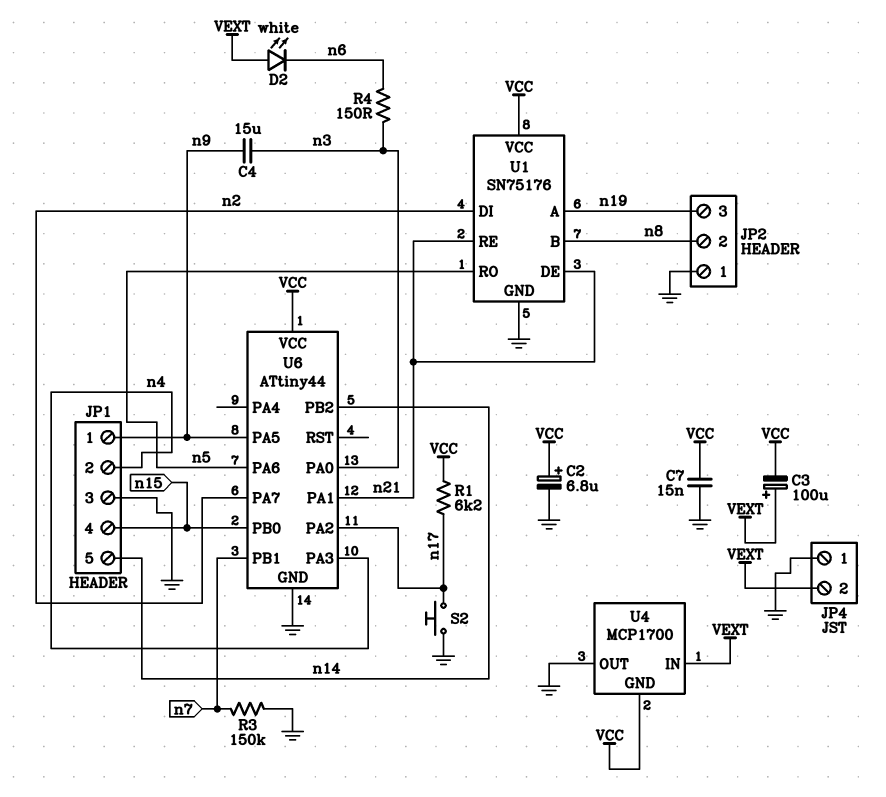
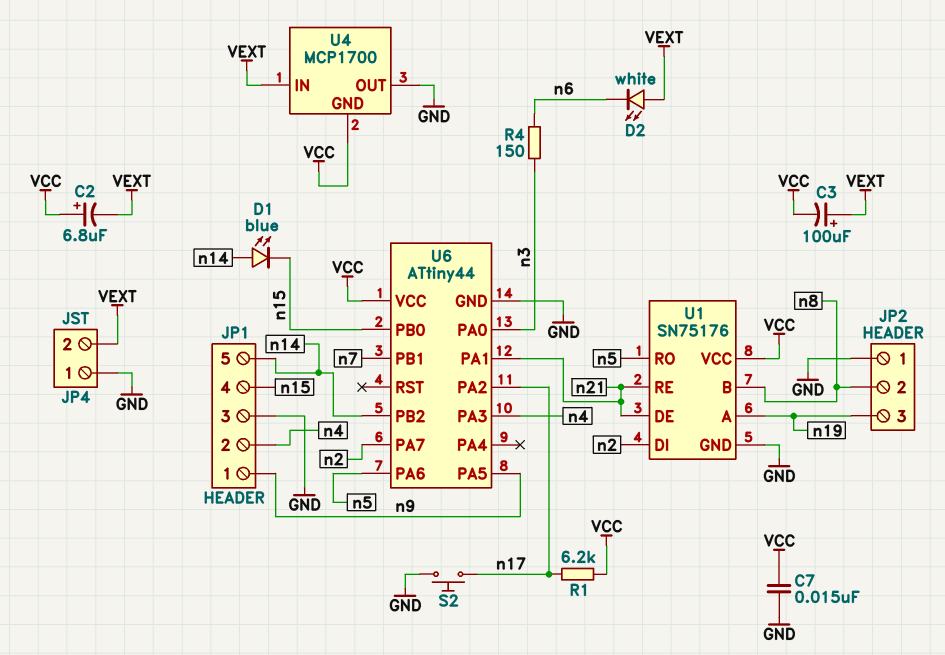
C2: 6.8uF (plus VCC, minus GND) -> 6.8uF (plus VCC, minus VEXT)
C4: 15uF (n3, n9) -> none
D1: none -> LED blue (A n14, K n15)
R3: 150k (GND, n7) -> none

